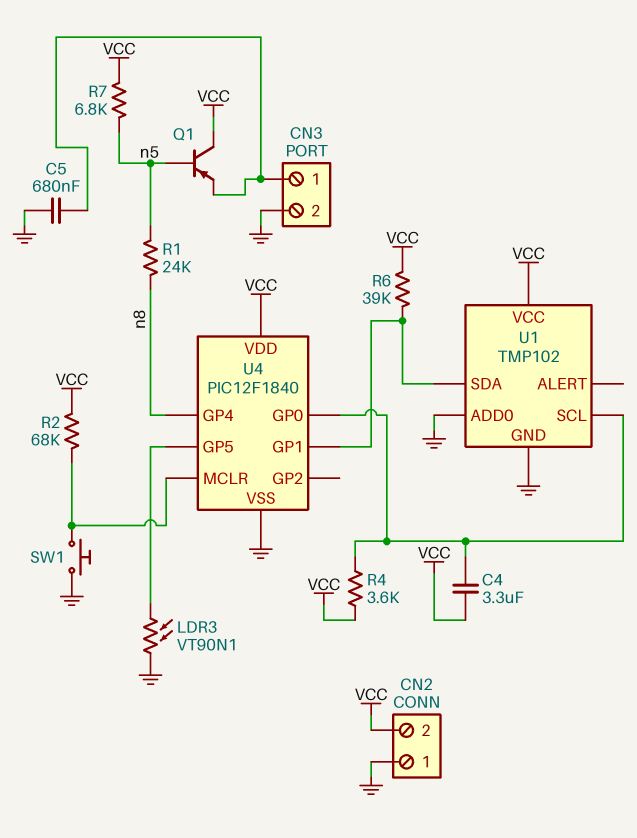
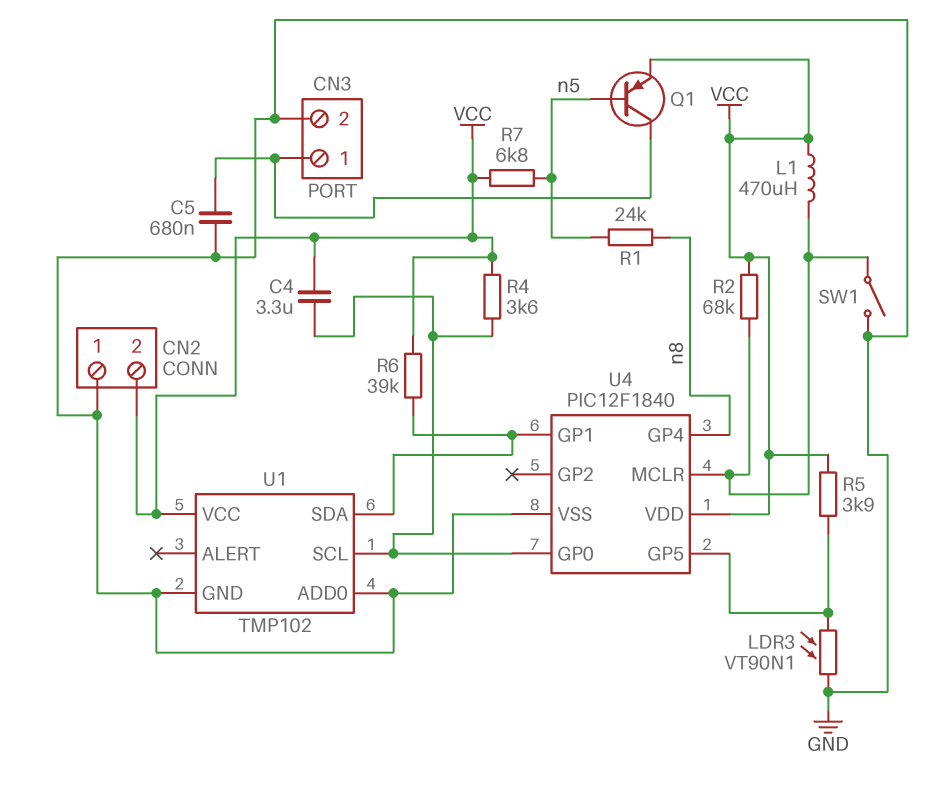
L1: none -> 470uH (U4/MCLR, VCC)
Q1: PNP (B n5, C VCC, E CN3/1) -> PNP (B n5, C CN3/1, E VCC)
R5: none -> 3.9k (U4/GP5, VCC)
SW1: button (GND, U4/MCLR) -> switch (GND, U4/MCLR)

